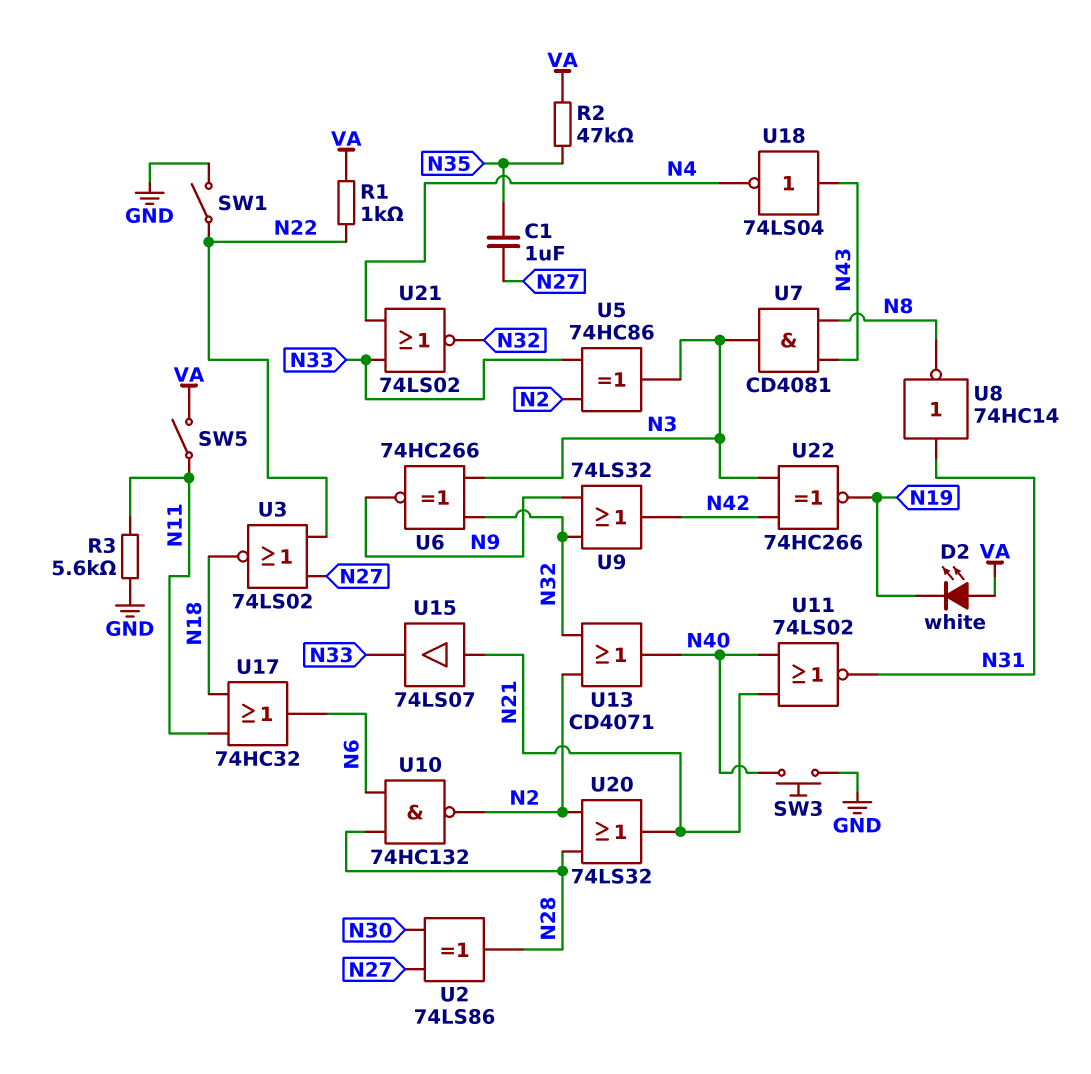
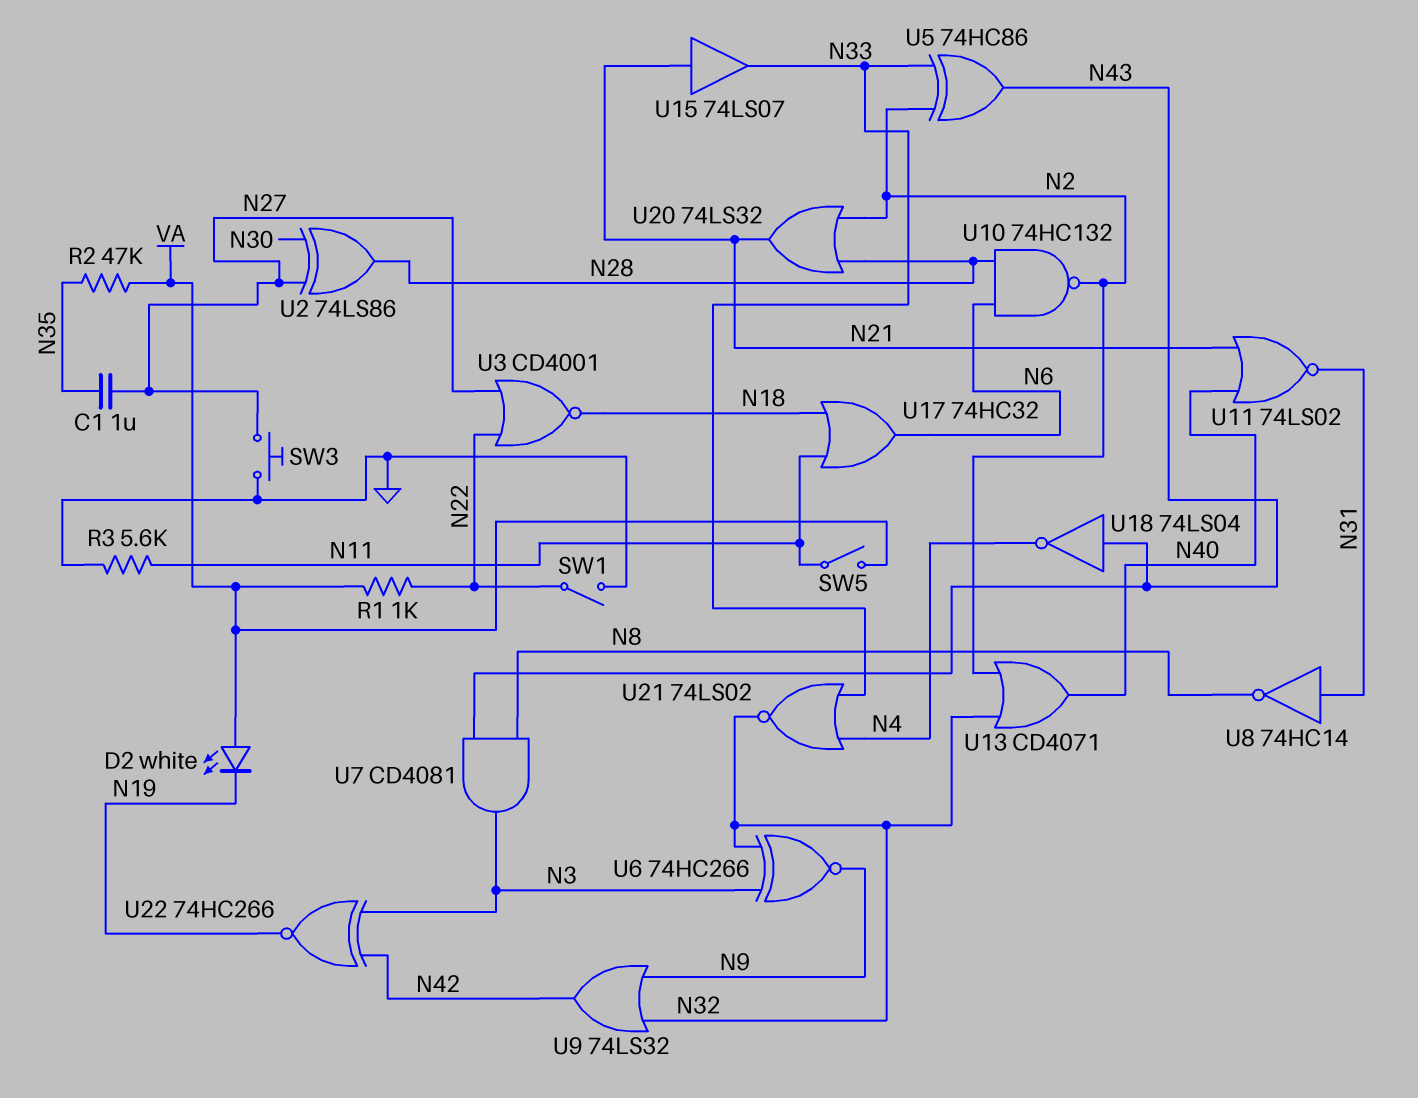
SW3: button (GND, N40) -> button (GND, N27)
U3: NOR 74LS02 (in N22, in N27, out N18) -> NOR CD4001 (in N22, in N27, out N18)
U5: XOR 74HC86 (in N2, in N33, out N3) -> XOR 74HC86 (in N2, in N33, out N43)

